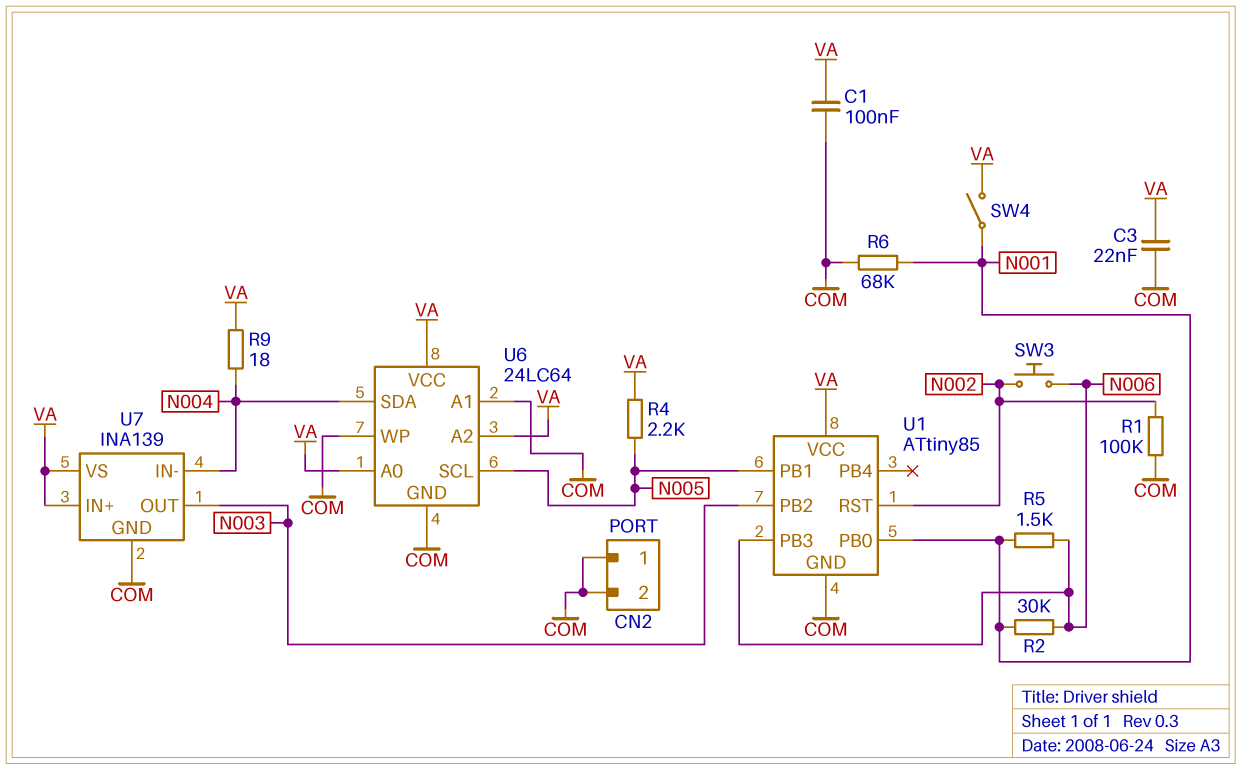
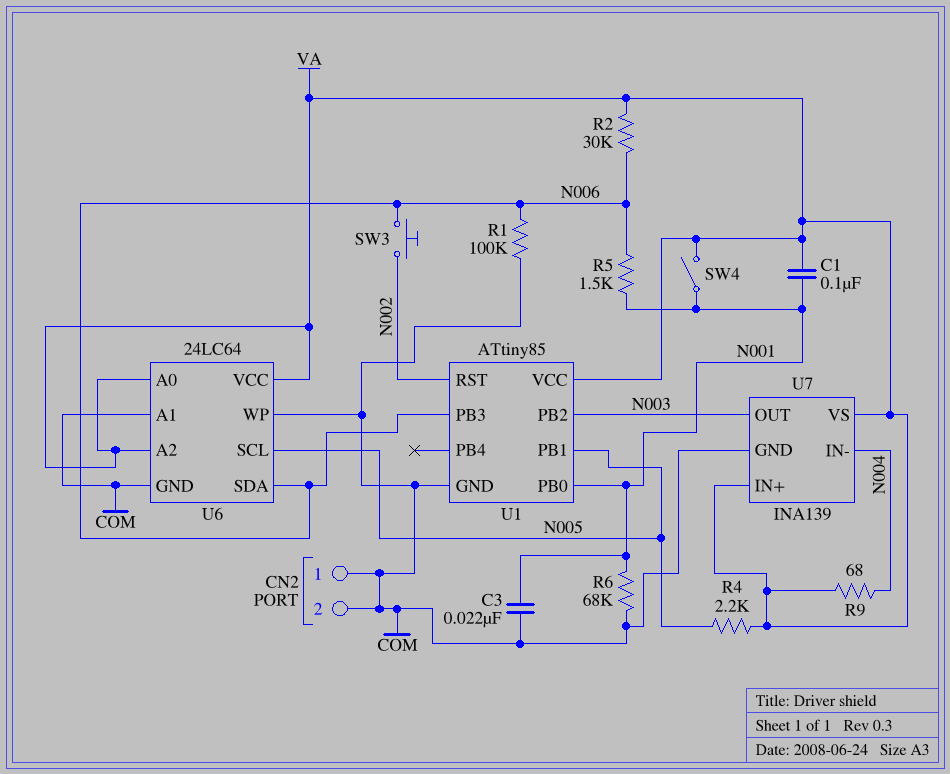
C1: 100nF (COM, VA) -> 100nF (N001, VA)
C3: 22nF (COM, VA) -> 22nF (COM, N001)
R1: 100k (COM, N002) -> 100k (COM, N006)
R2: 30k (N001, N006) -> 30k (N006, VA)
R9: 18 (N004, VA) -> 68 (N004, VA)
U6 pin SDA: N004 -> N006

